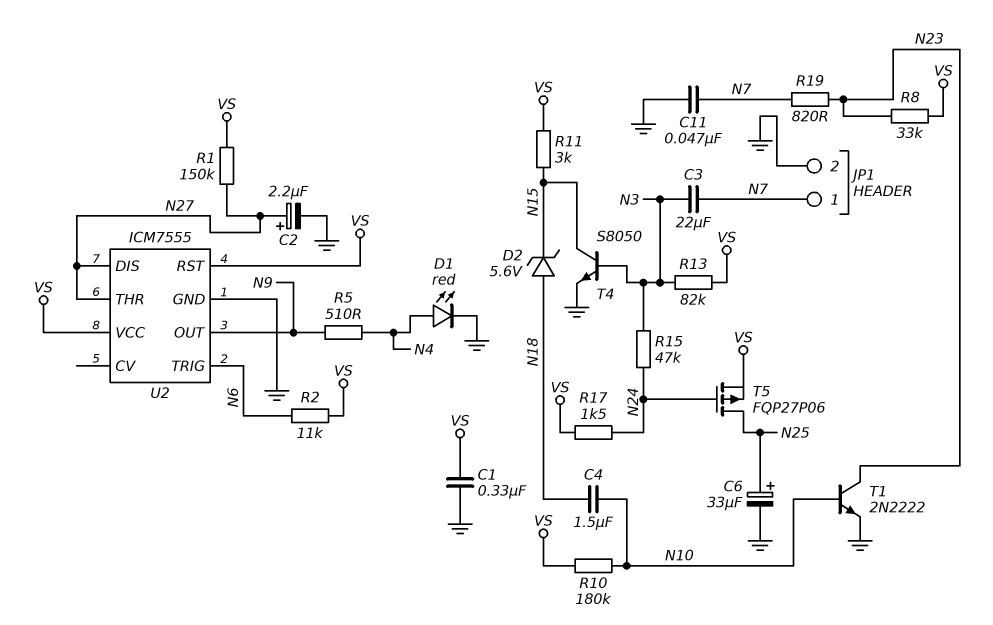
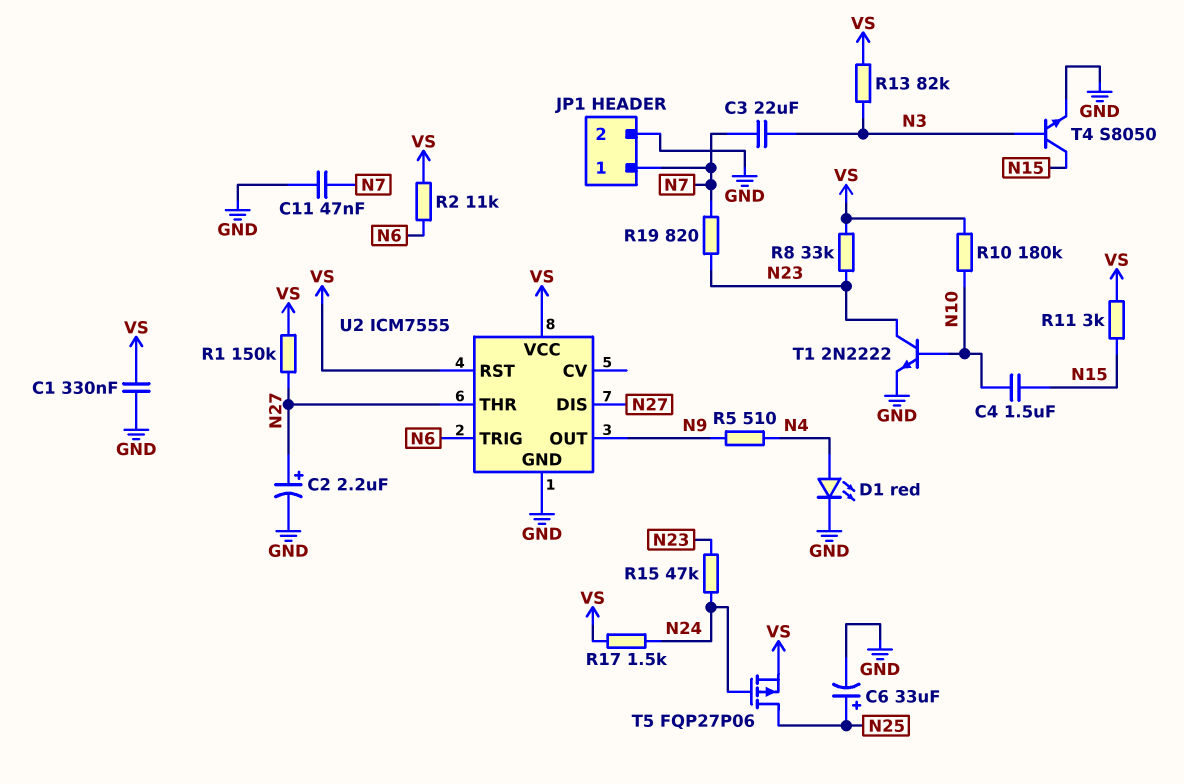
C4: 1.5uF (N10, N18) -> 1.5uF (N10, N15)
D2: zener 5.6V (A N18, K N15) -> none
R15: 47k (N3, N24) -> 47k (N23, N24)

